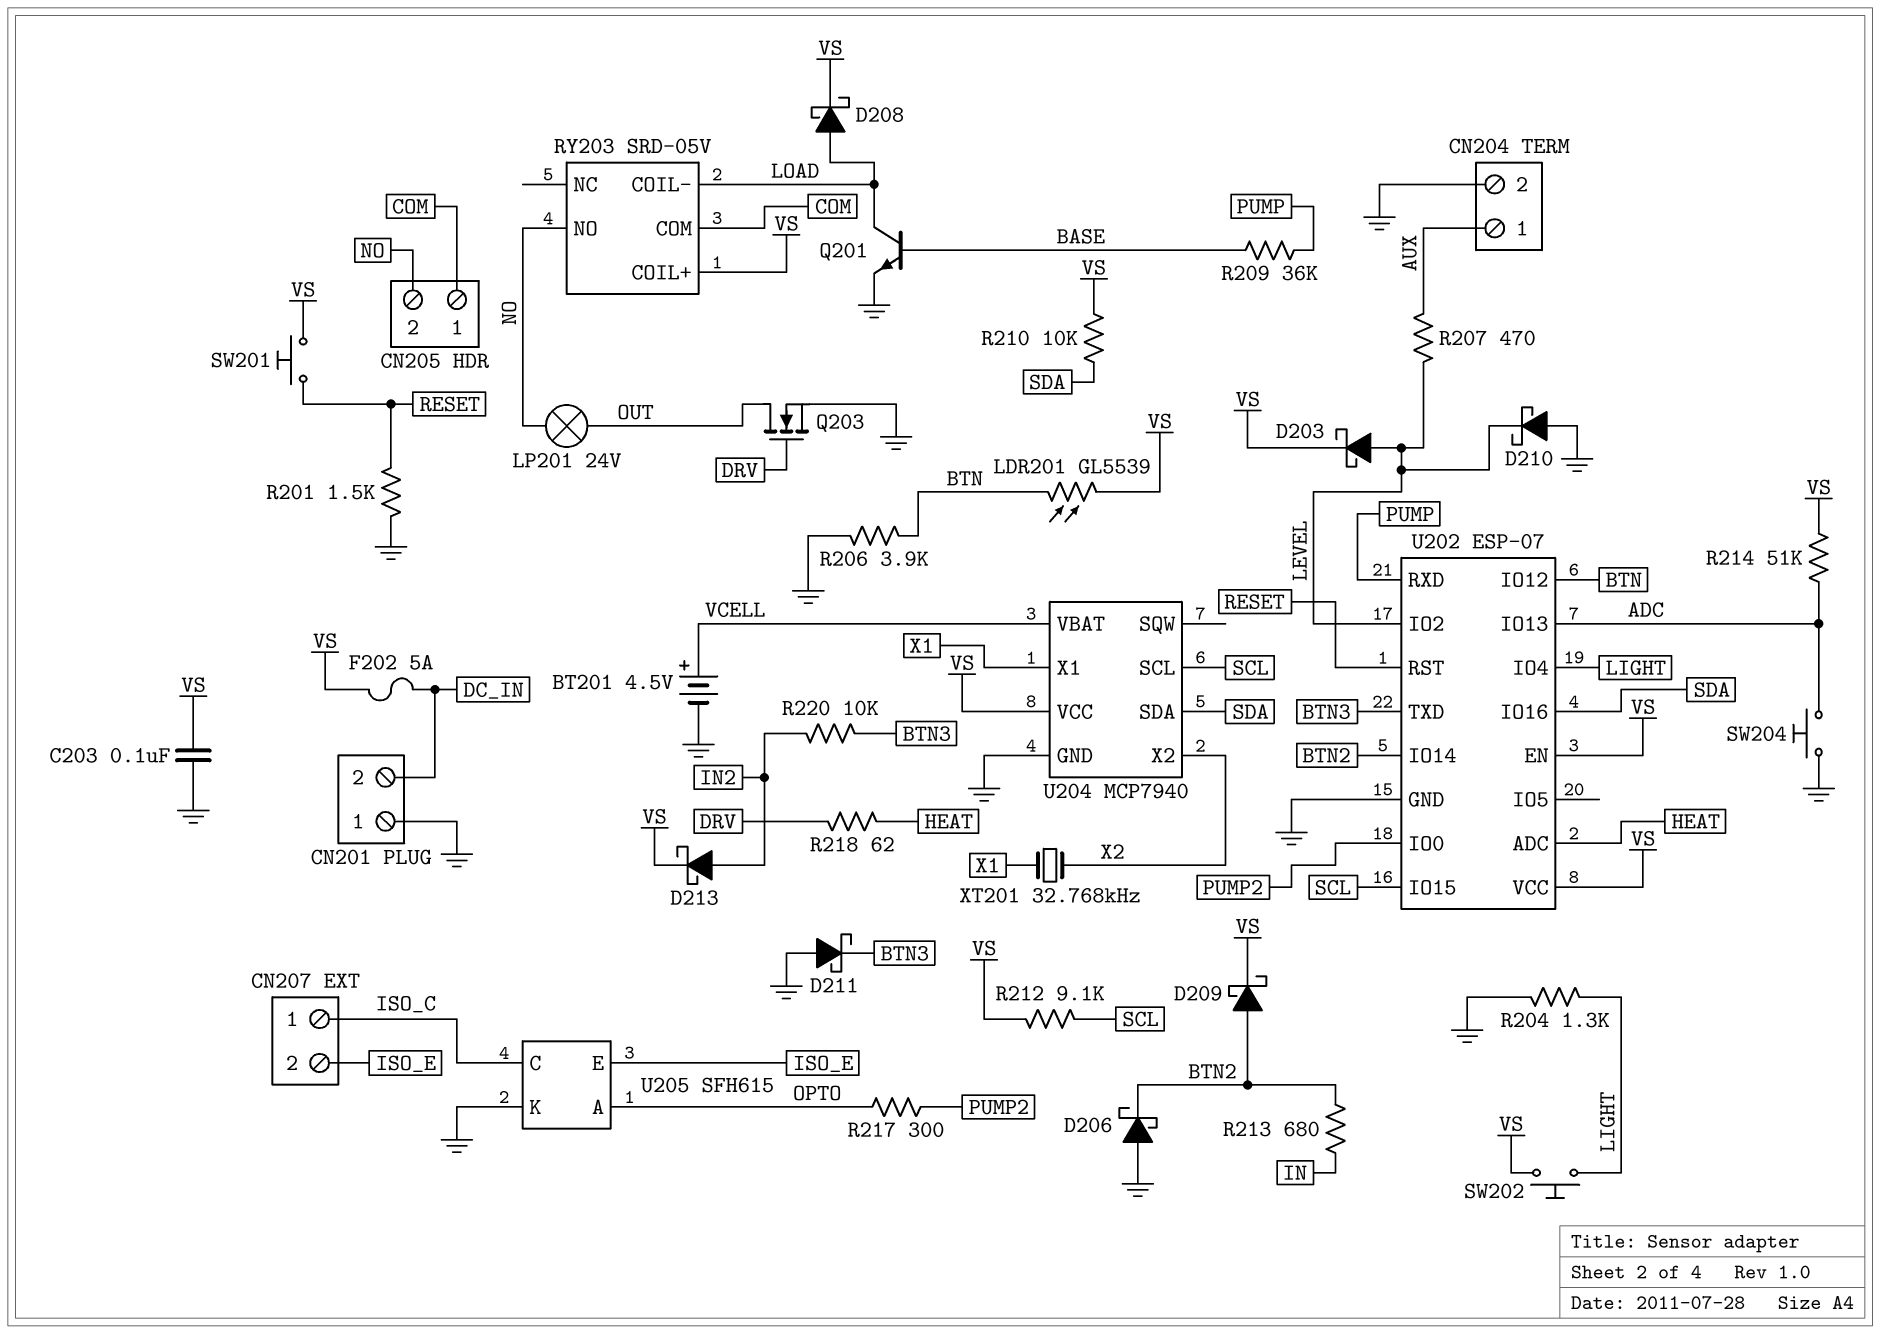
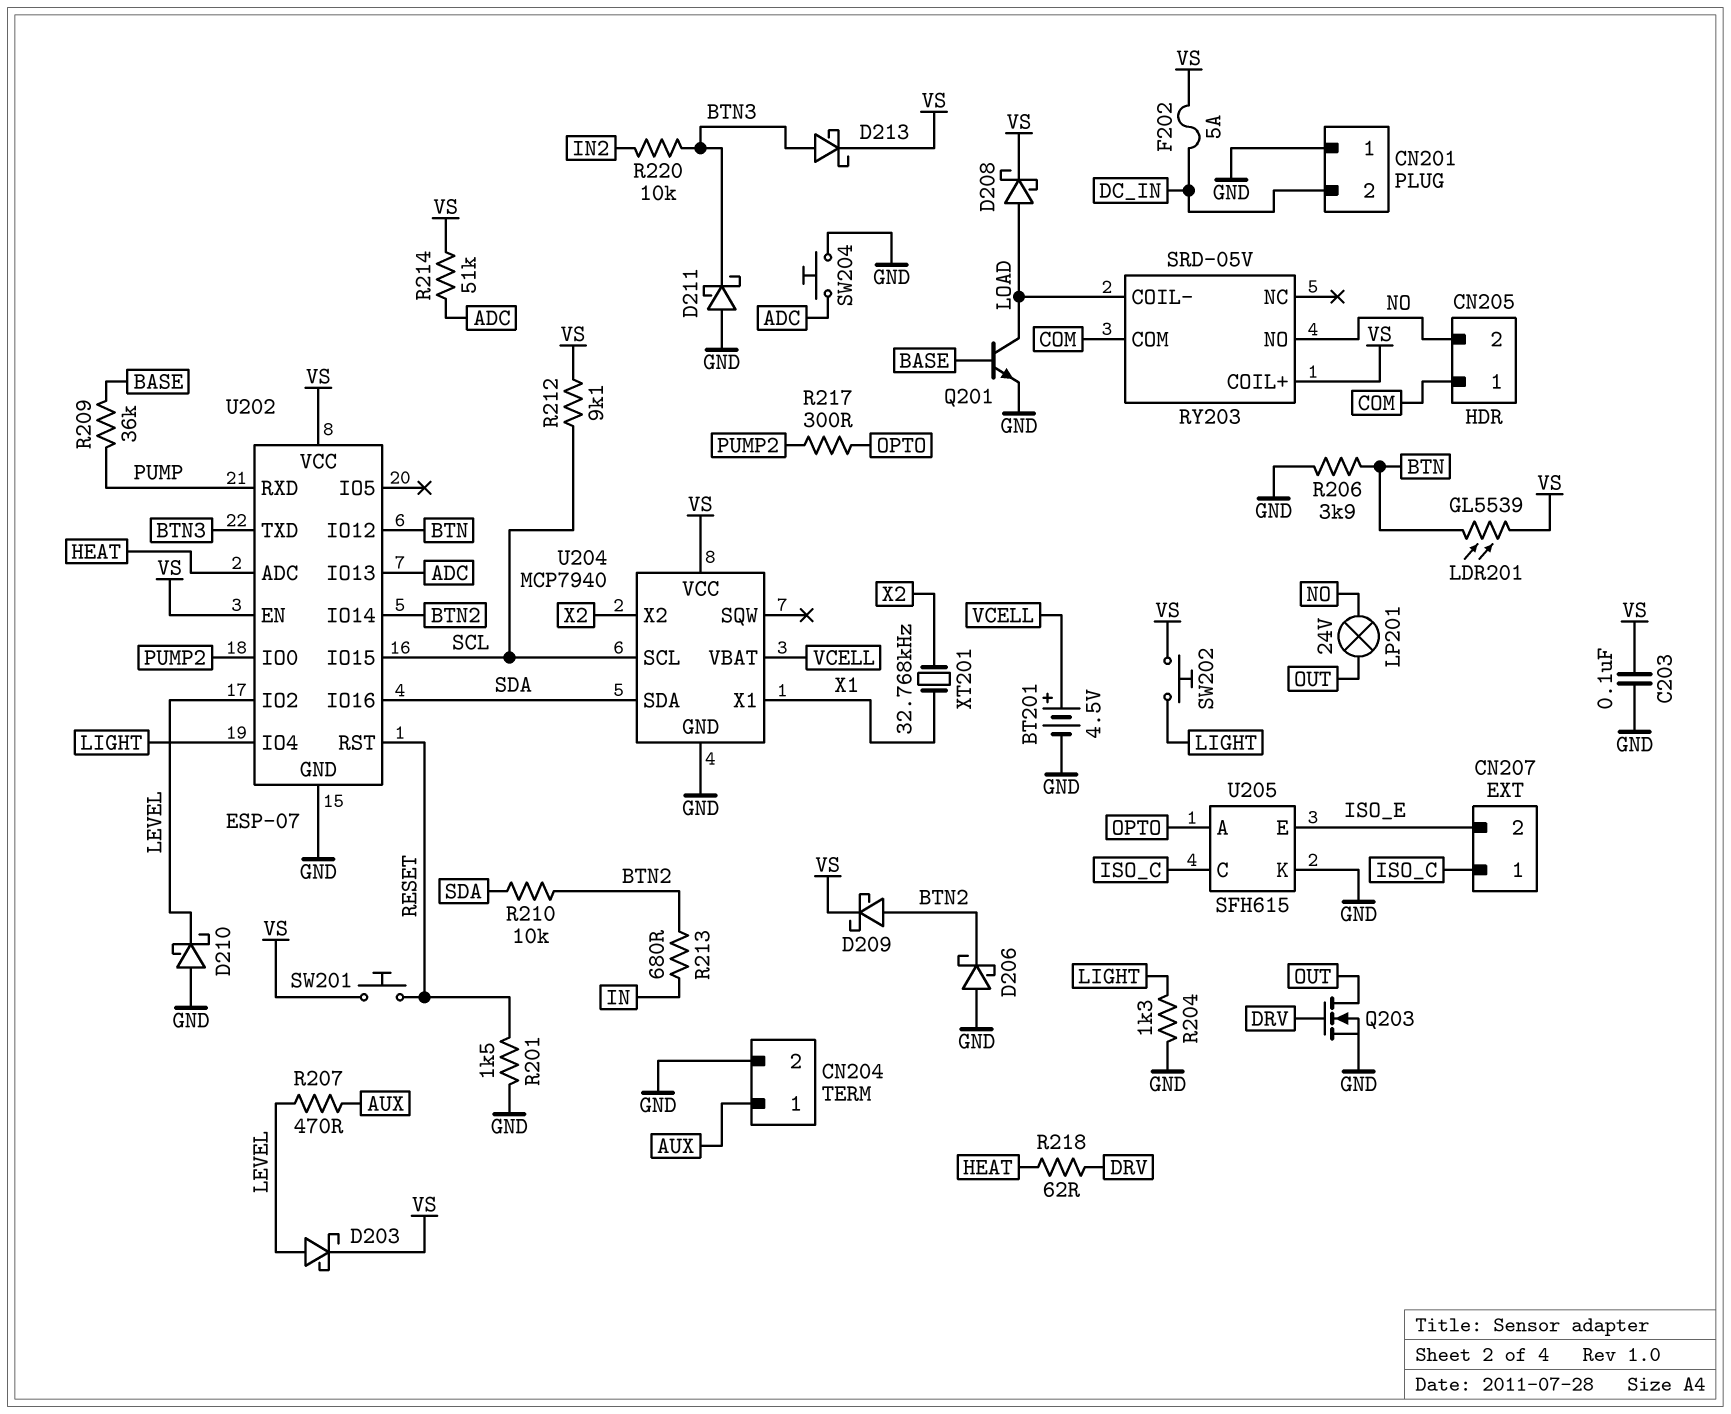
D213: schottky (A IN2, K VS) -> schottky (A BTN3, K VS)
R210: 10k (SDA, VS) -> 10k (BTN2, SDA)

